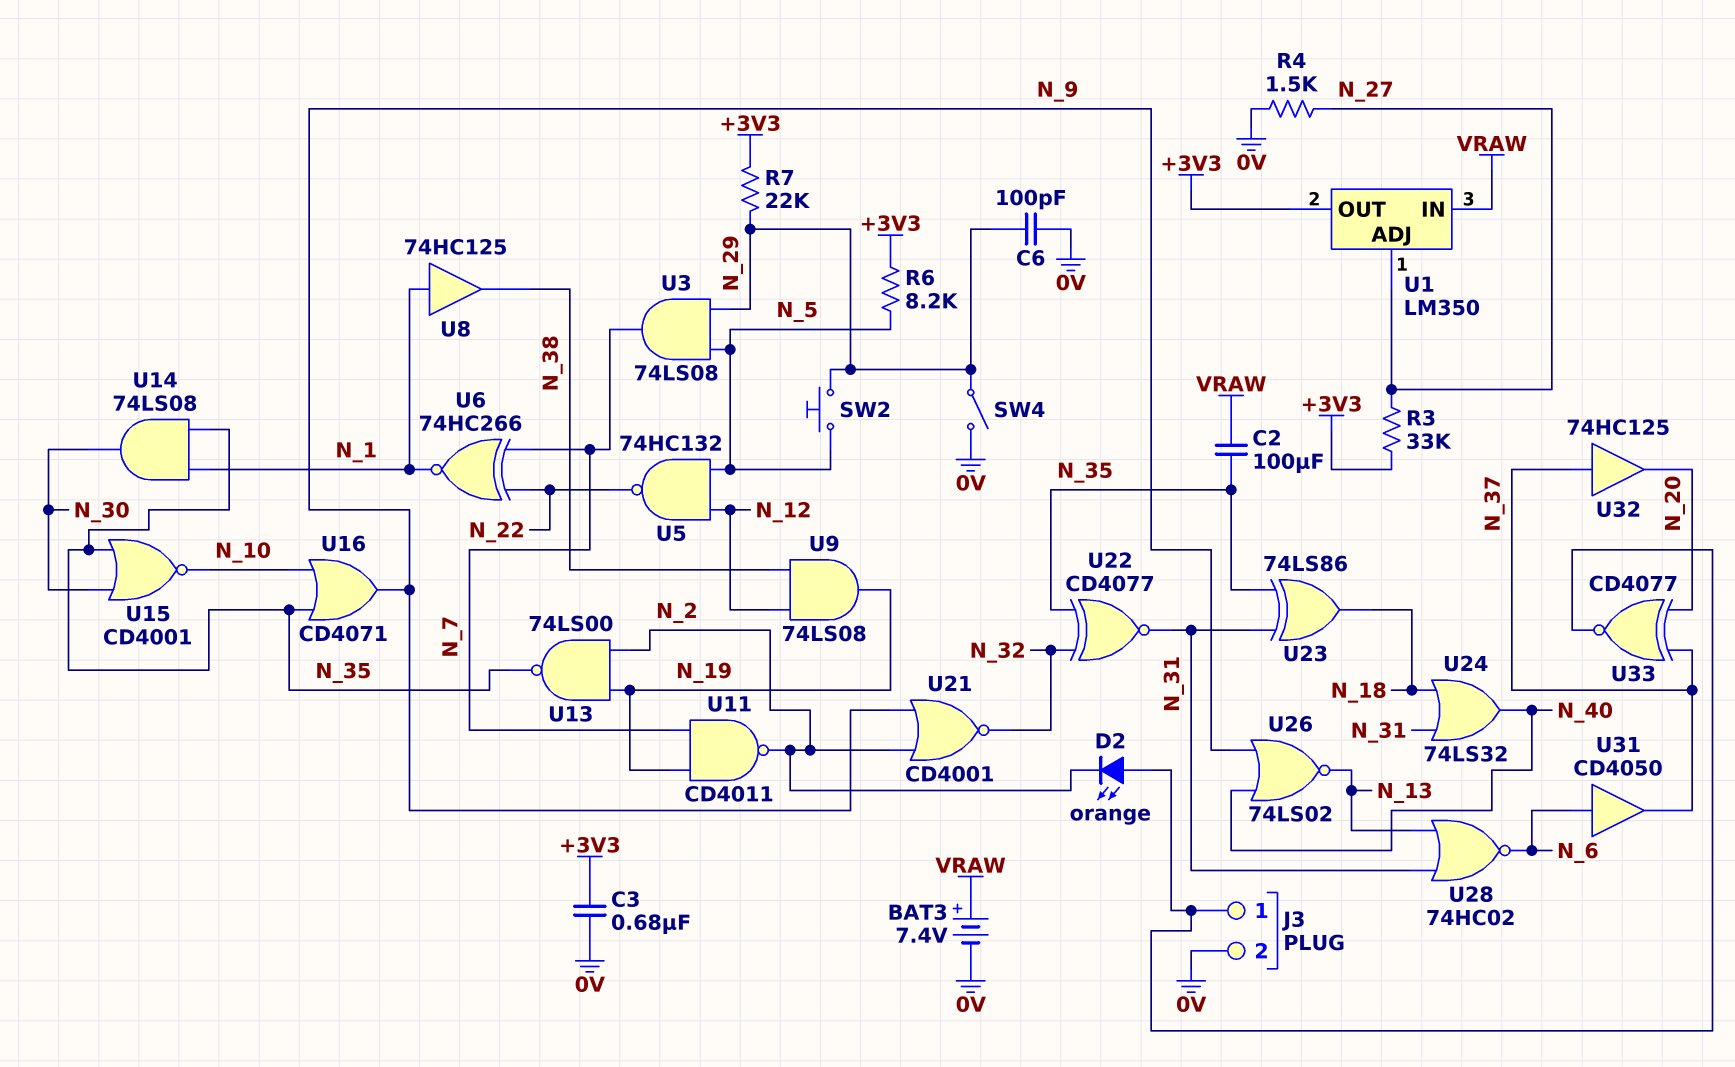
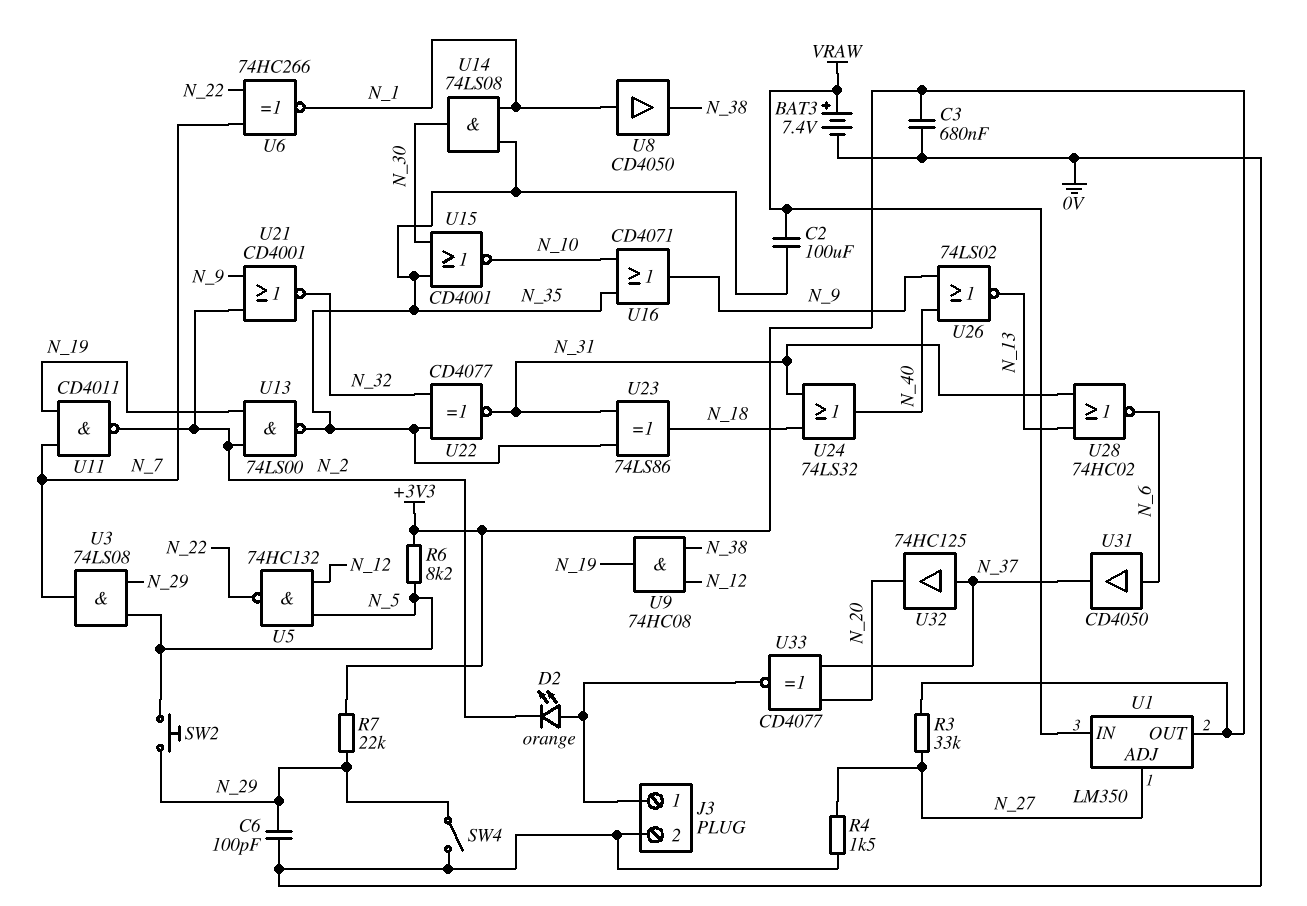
U8: buffer 74HC125 (in N_1, out N_38) -> buffer CD4050 (in N_1, out N_38)
U9: AND 74LS08 (in N_12, in N_38, out N_19) -> AND 74HC08 (in N_12, in N_38, out N_19)

